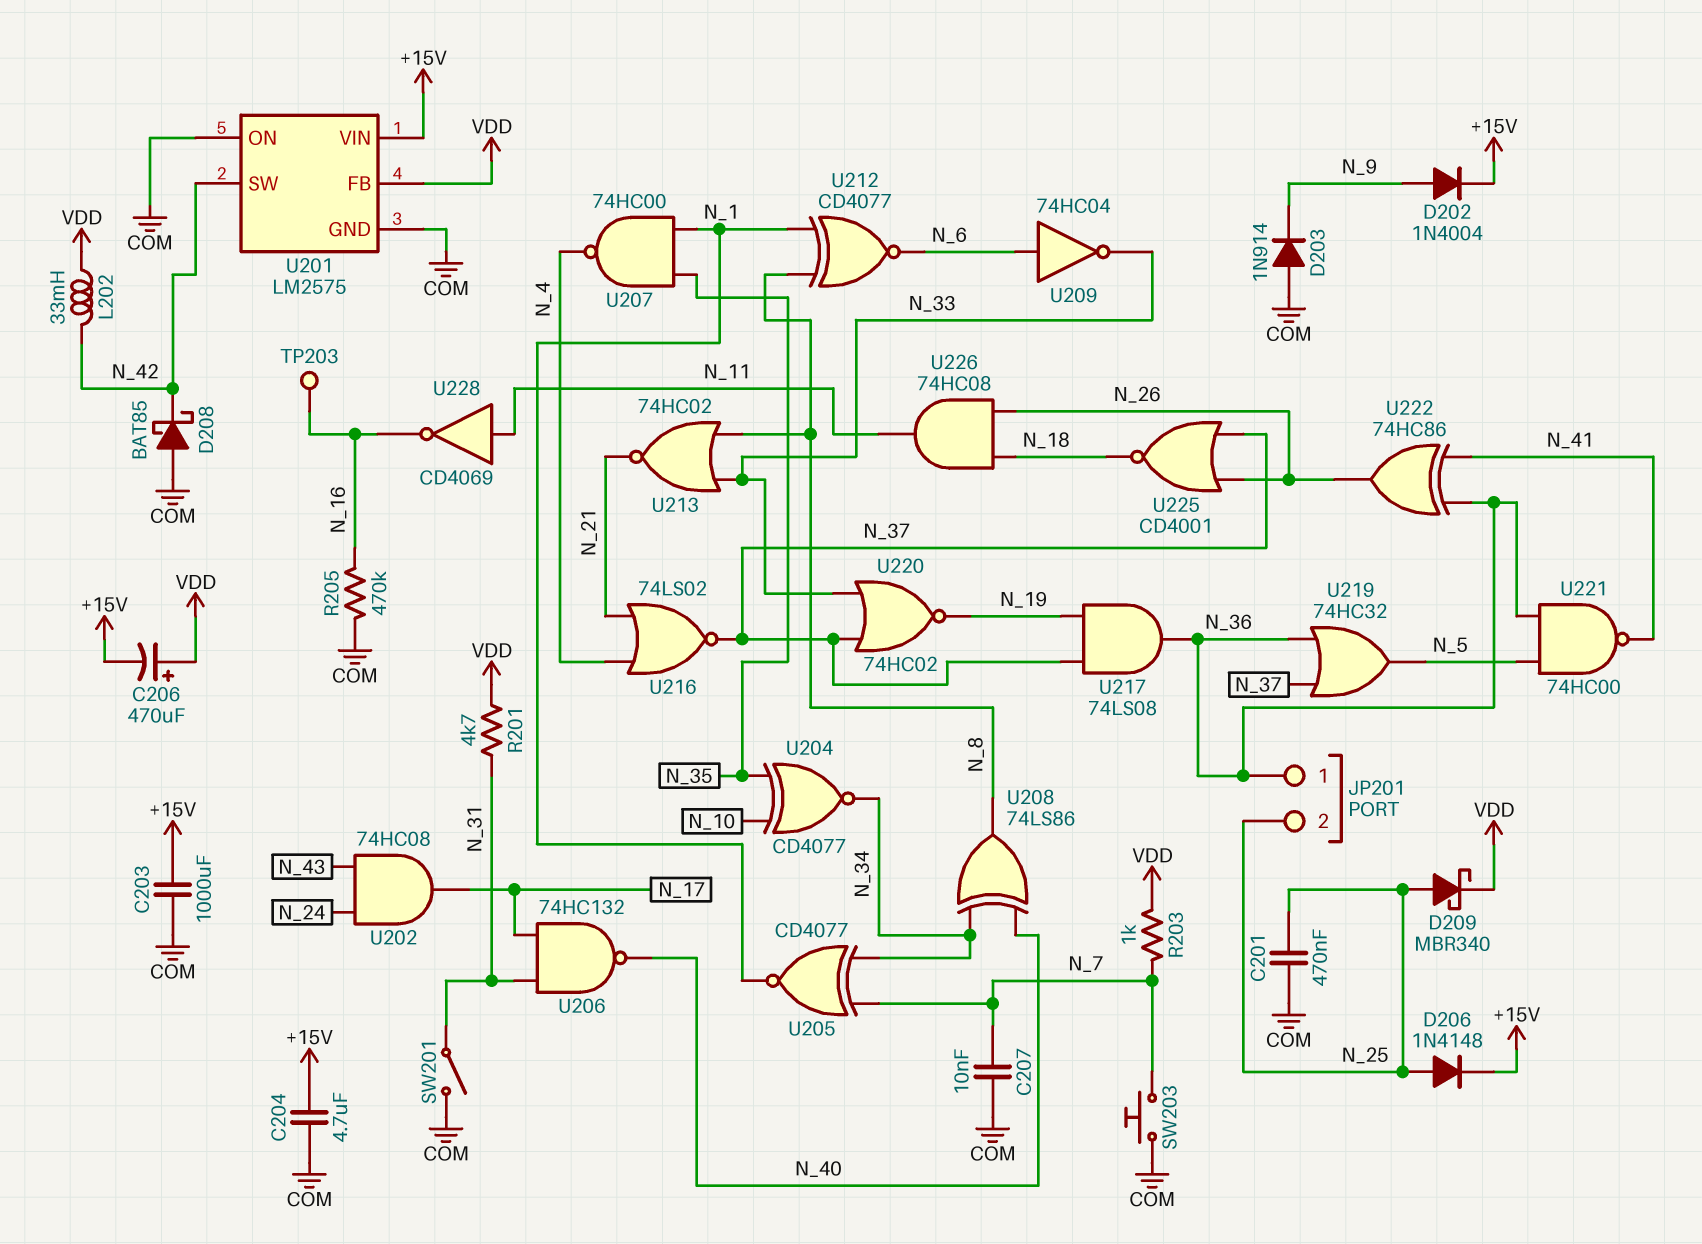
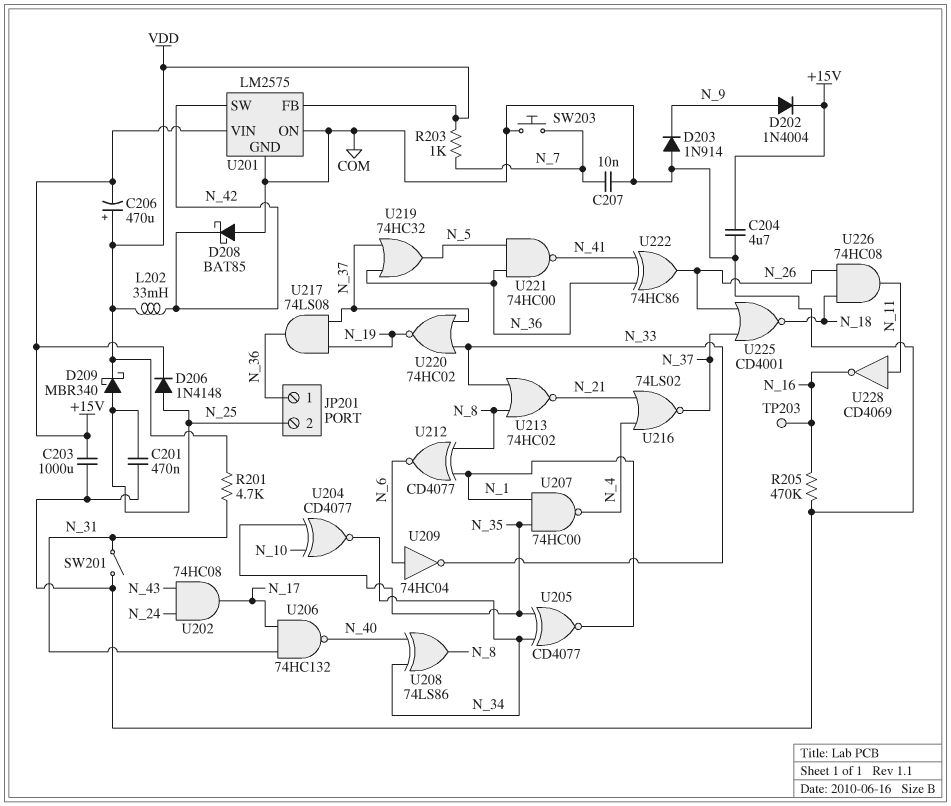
U205: XNOR CD4077 (in N_7, in N_34, out N_1) -> XNOR CD4077 (in N_34, in N_35, out N_1)

